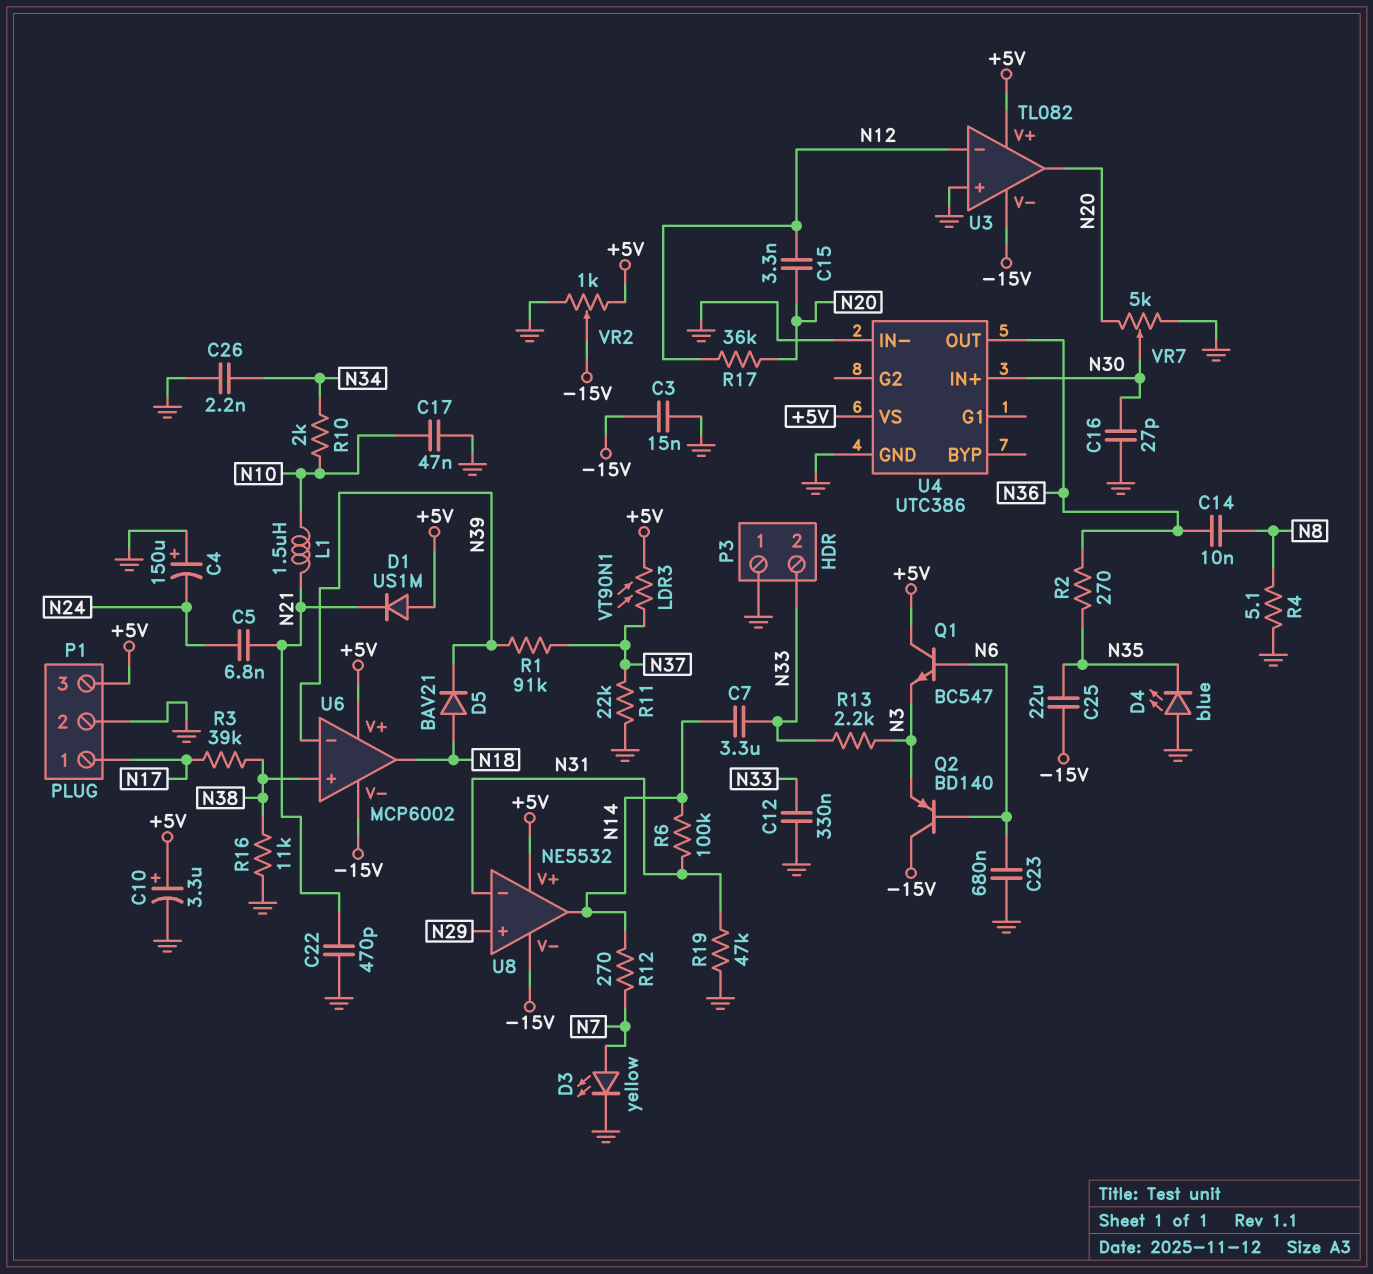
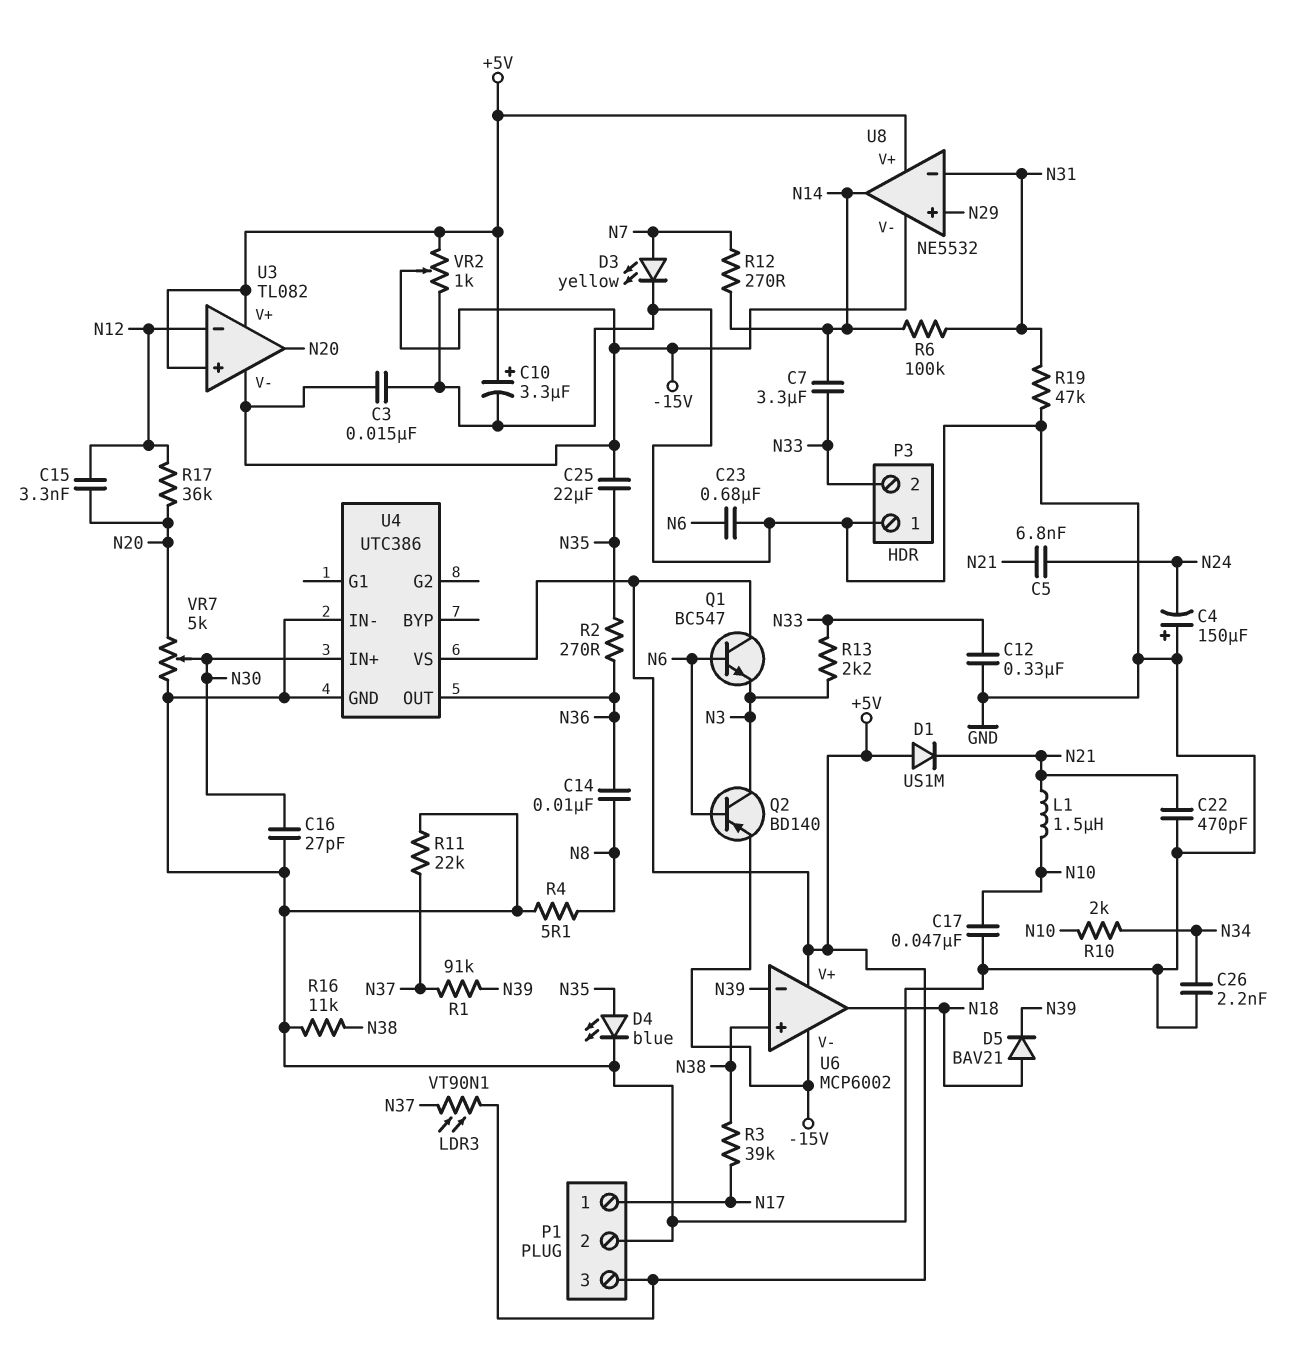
D4: LED blue (A GND, K N35) -> LED blue (A N35, K GND)
Q2: PNP BD140 (B N6, C -15V, E N3) -> PNP BD140 (B N6, C N3, E -15V)
U3 pin in+: GND -> +5V

